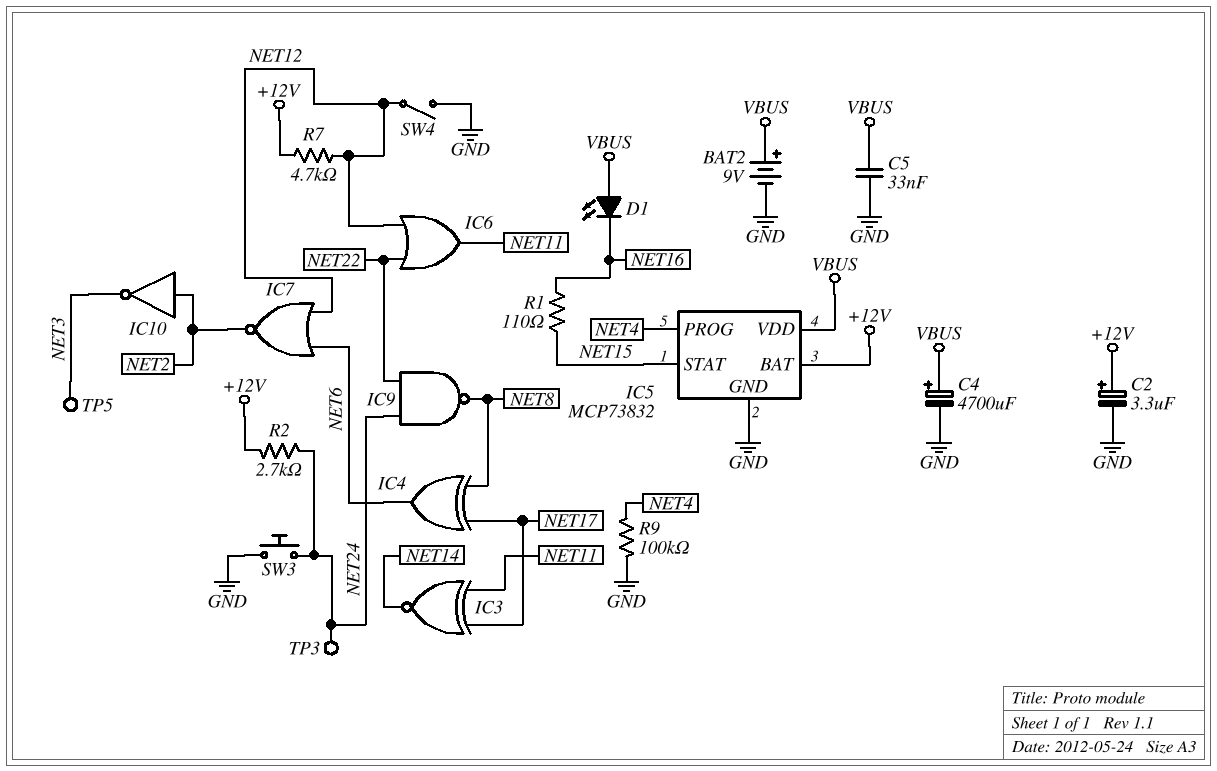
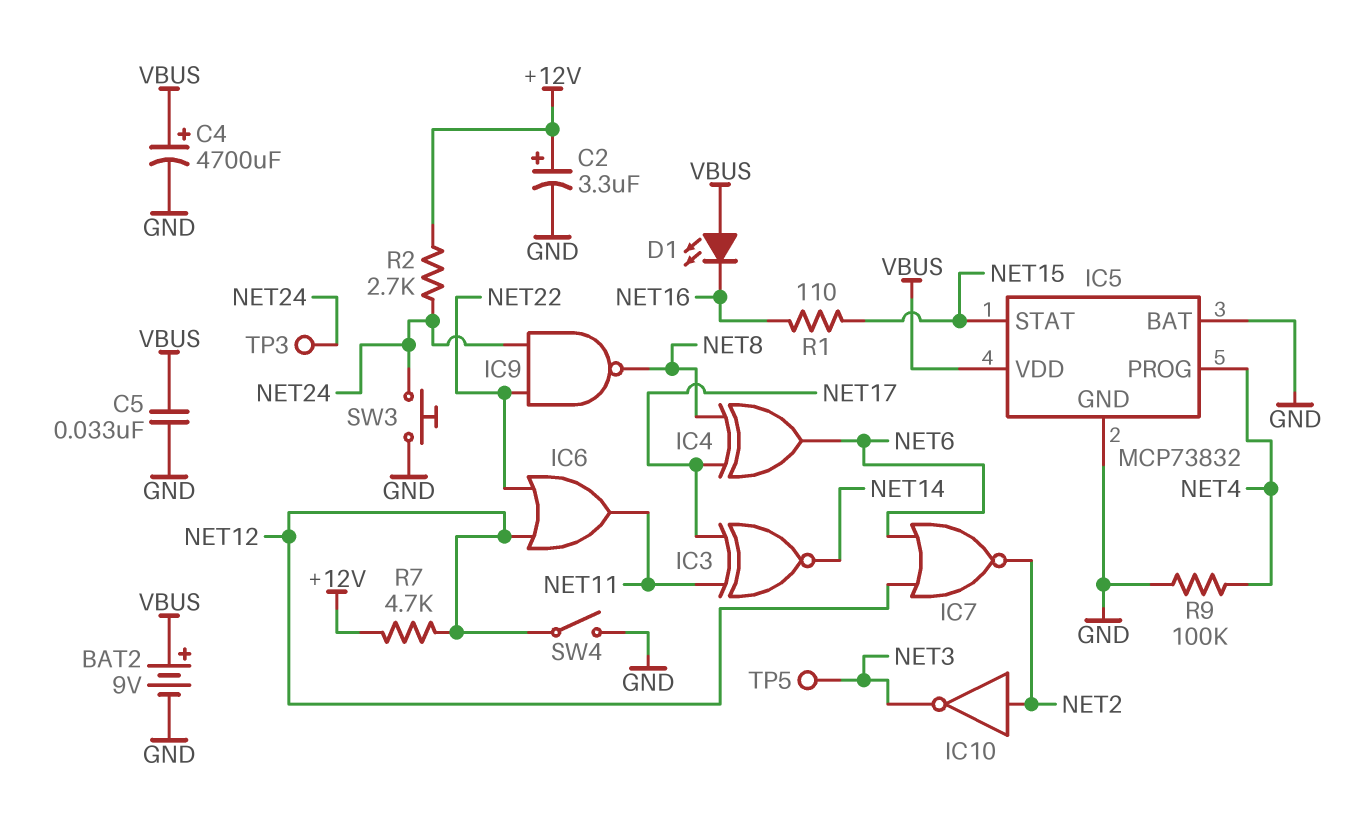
IC5 pin BAT: +12V -> GND

